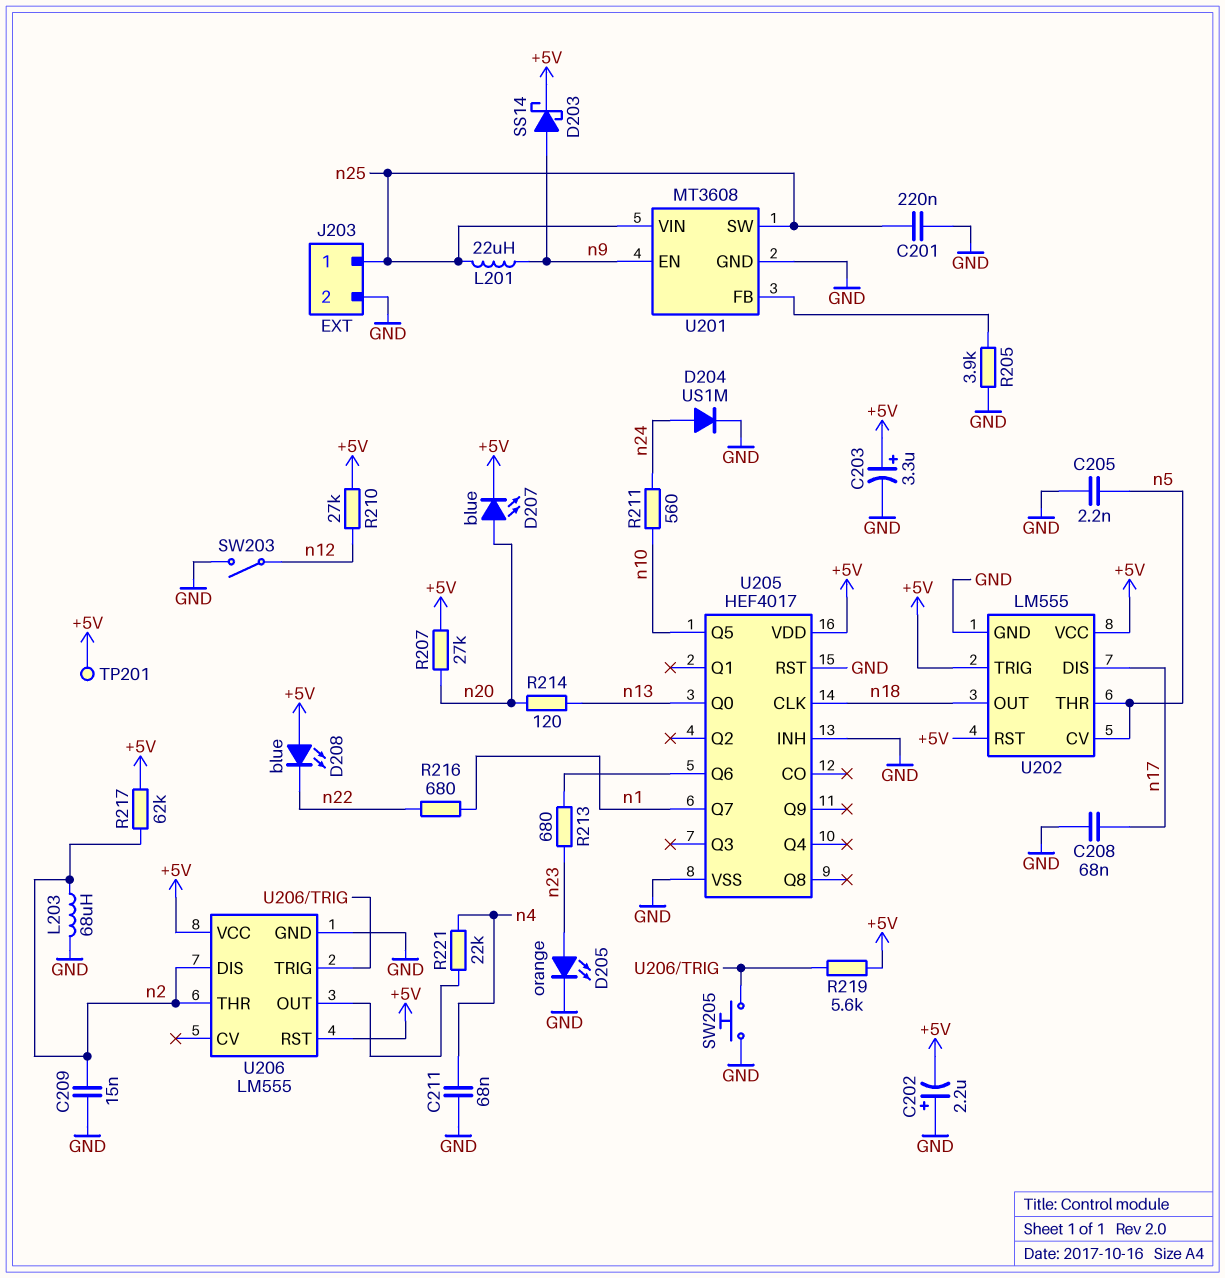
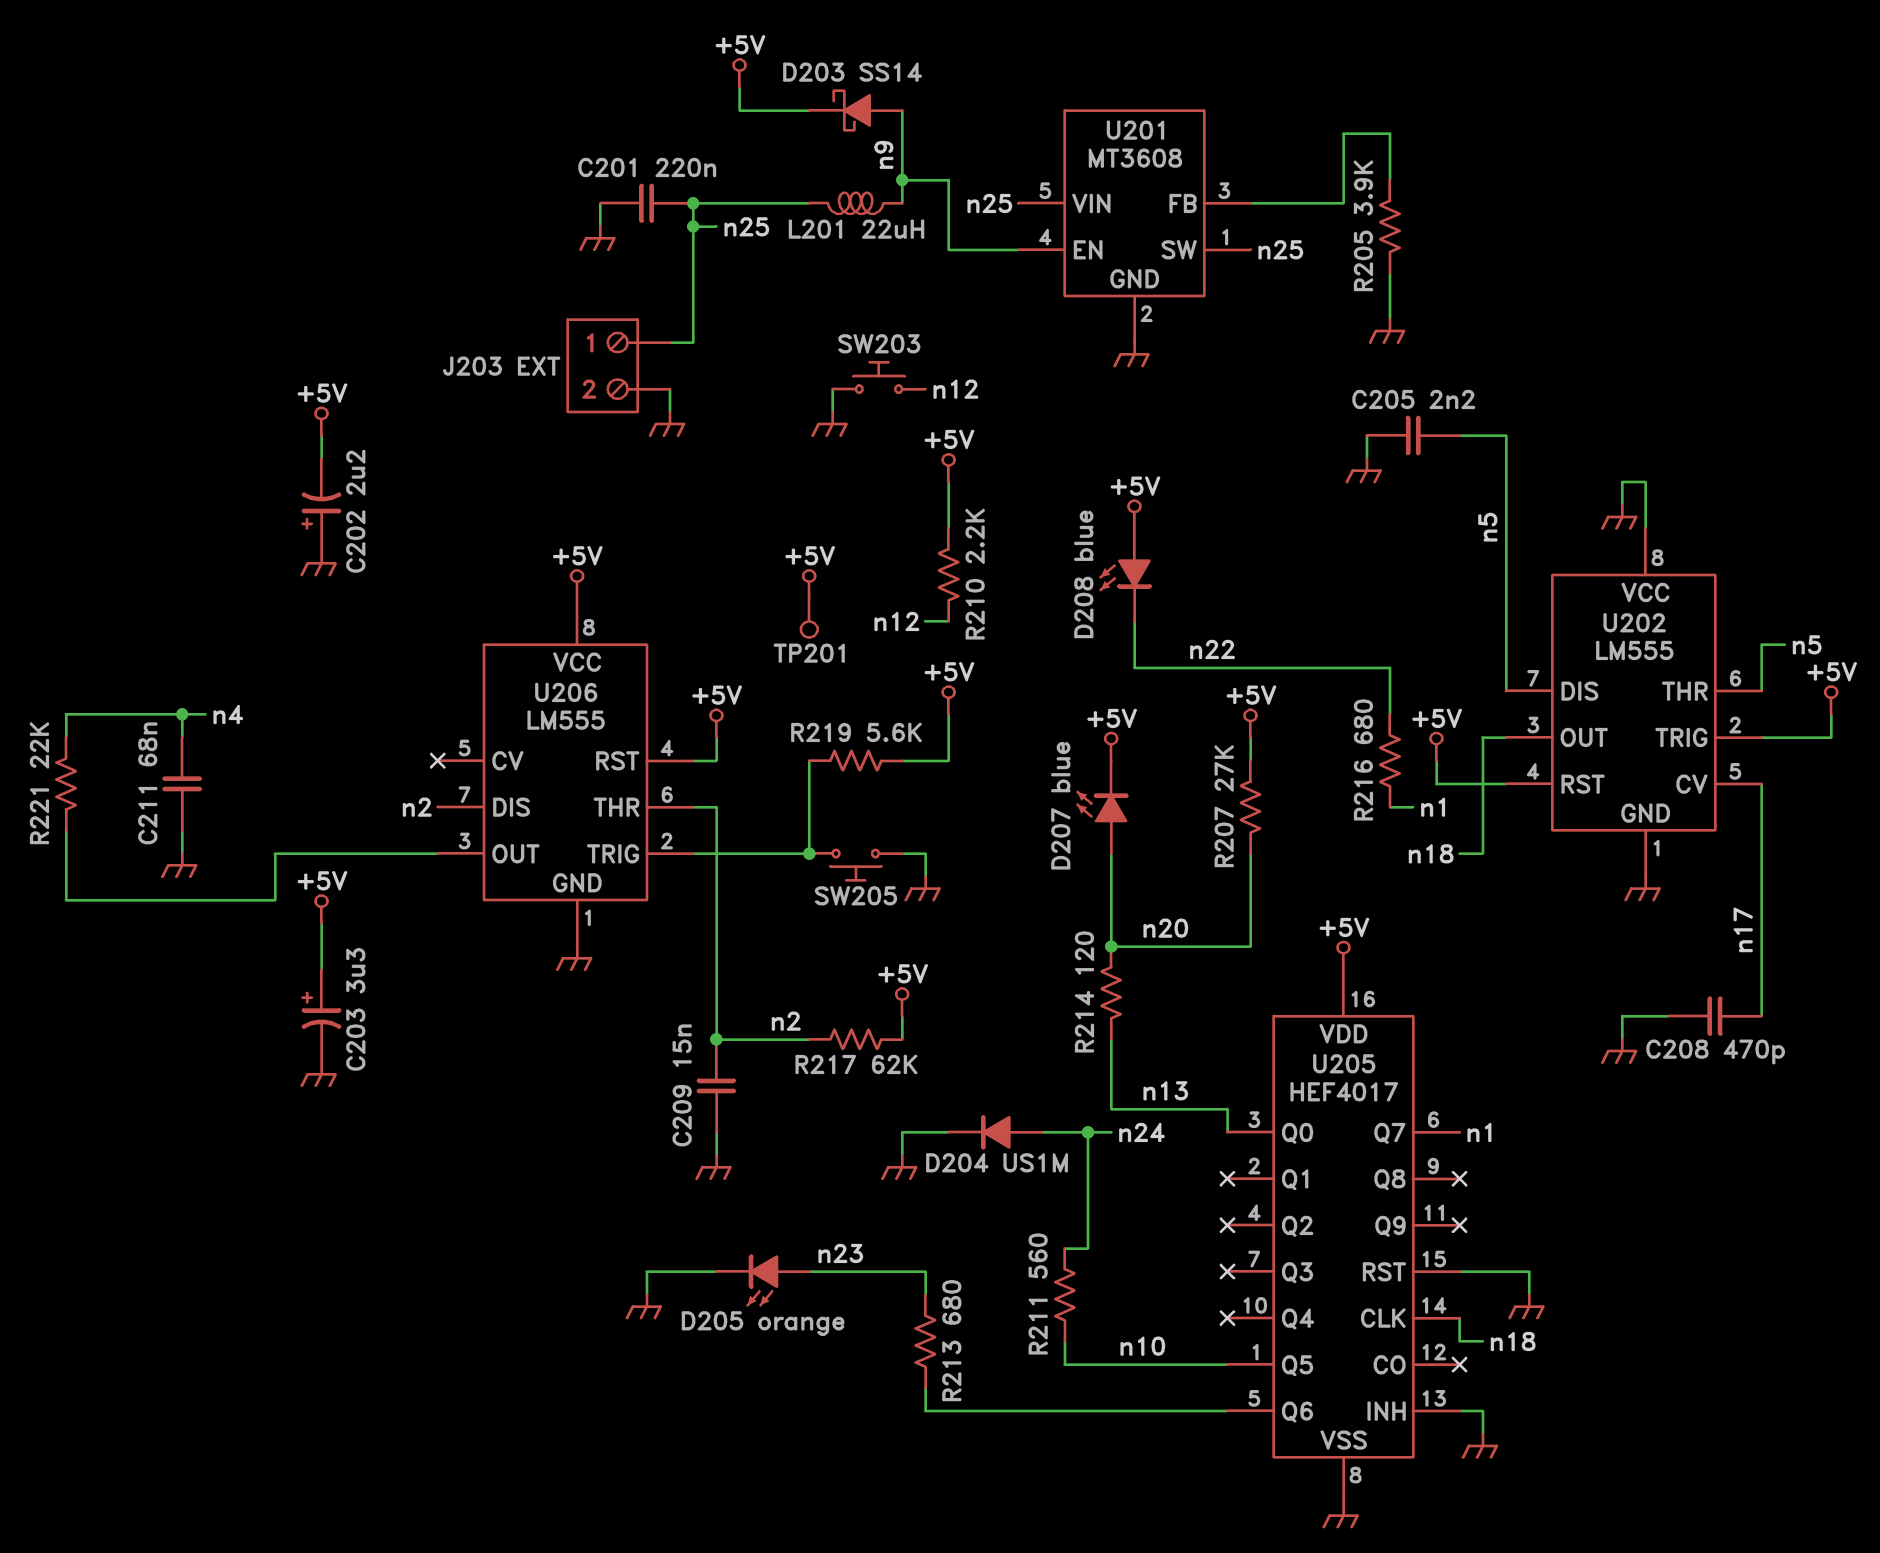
C208: 68nF (GND, n17) -> 470pF (GND, n17)
L203: 68uH (GND, n2) -> none
R210: 27k (+5V, n12) -> 2.2k (+5V, n12)
SW203: switch (GND, n12) -> button (GND, n12)
U202 pin CV: n5 -> n17
U202 pin DIS: n17 -> n5
U202 pin VCC: +5V -> GND

